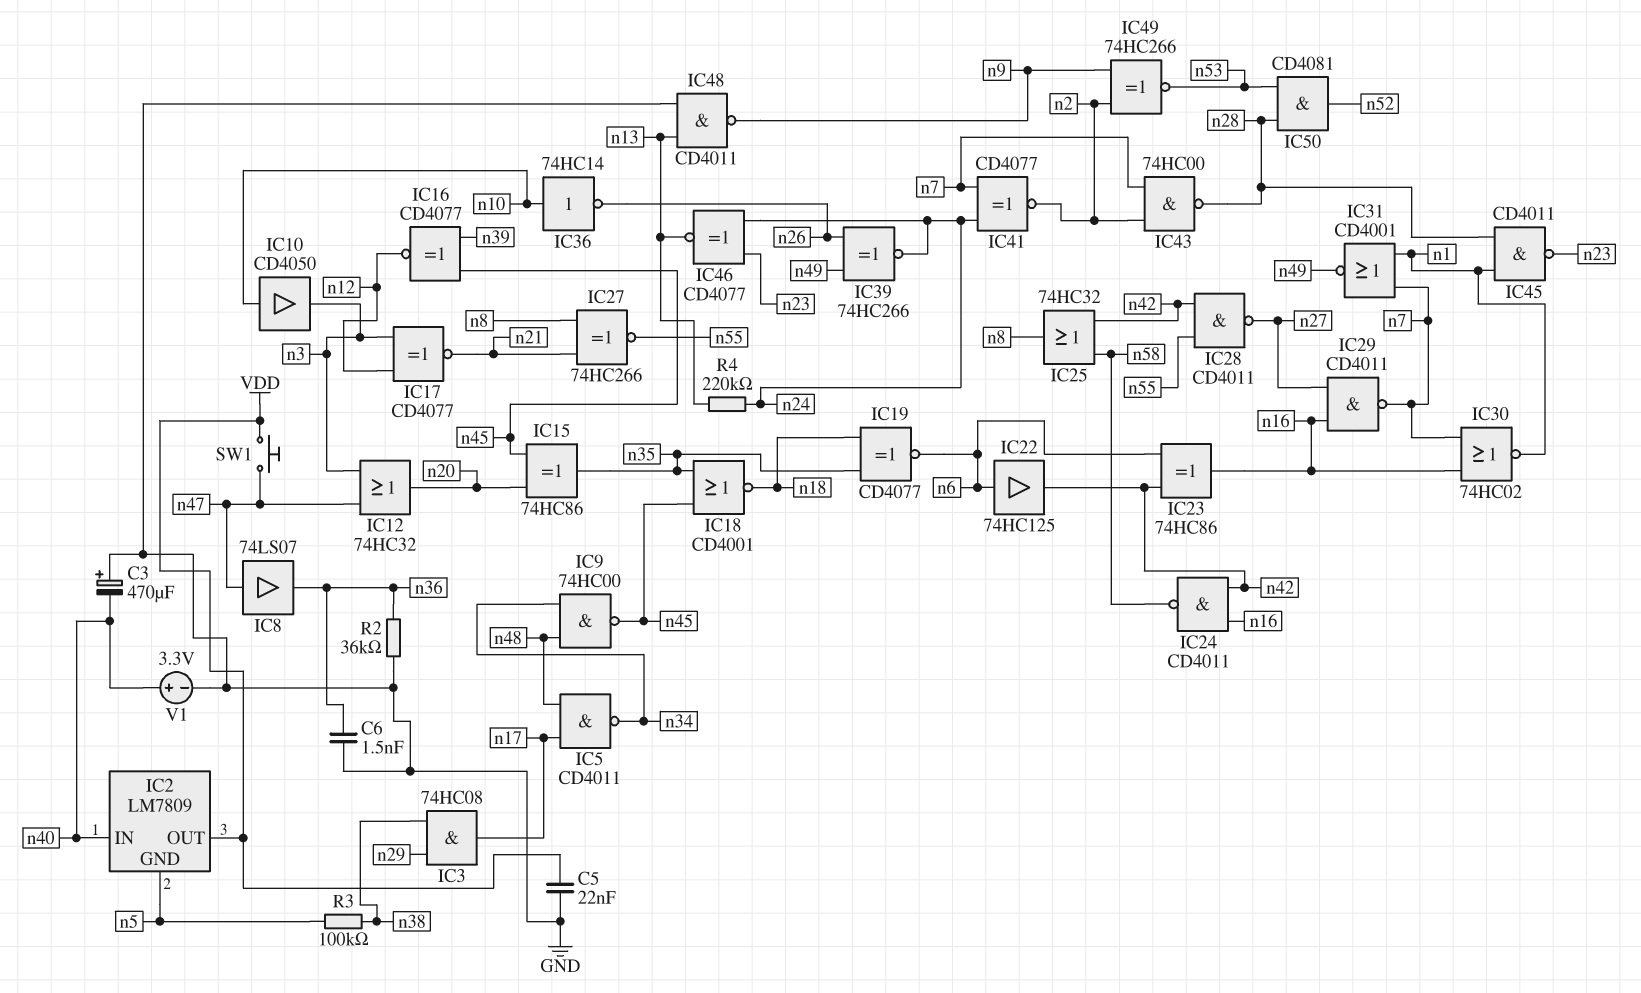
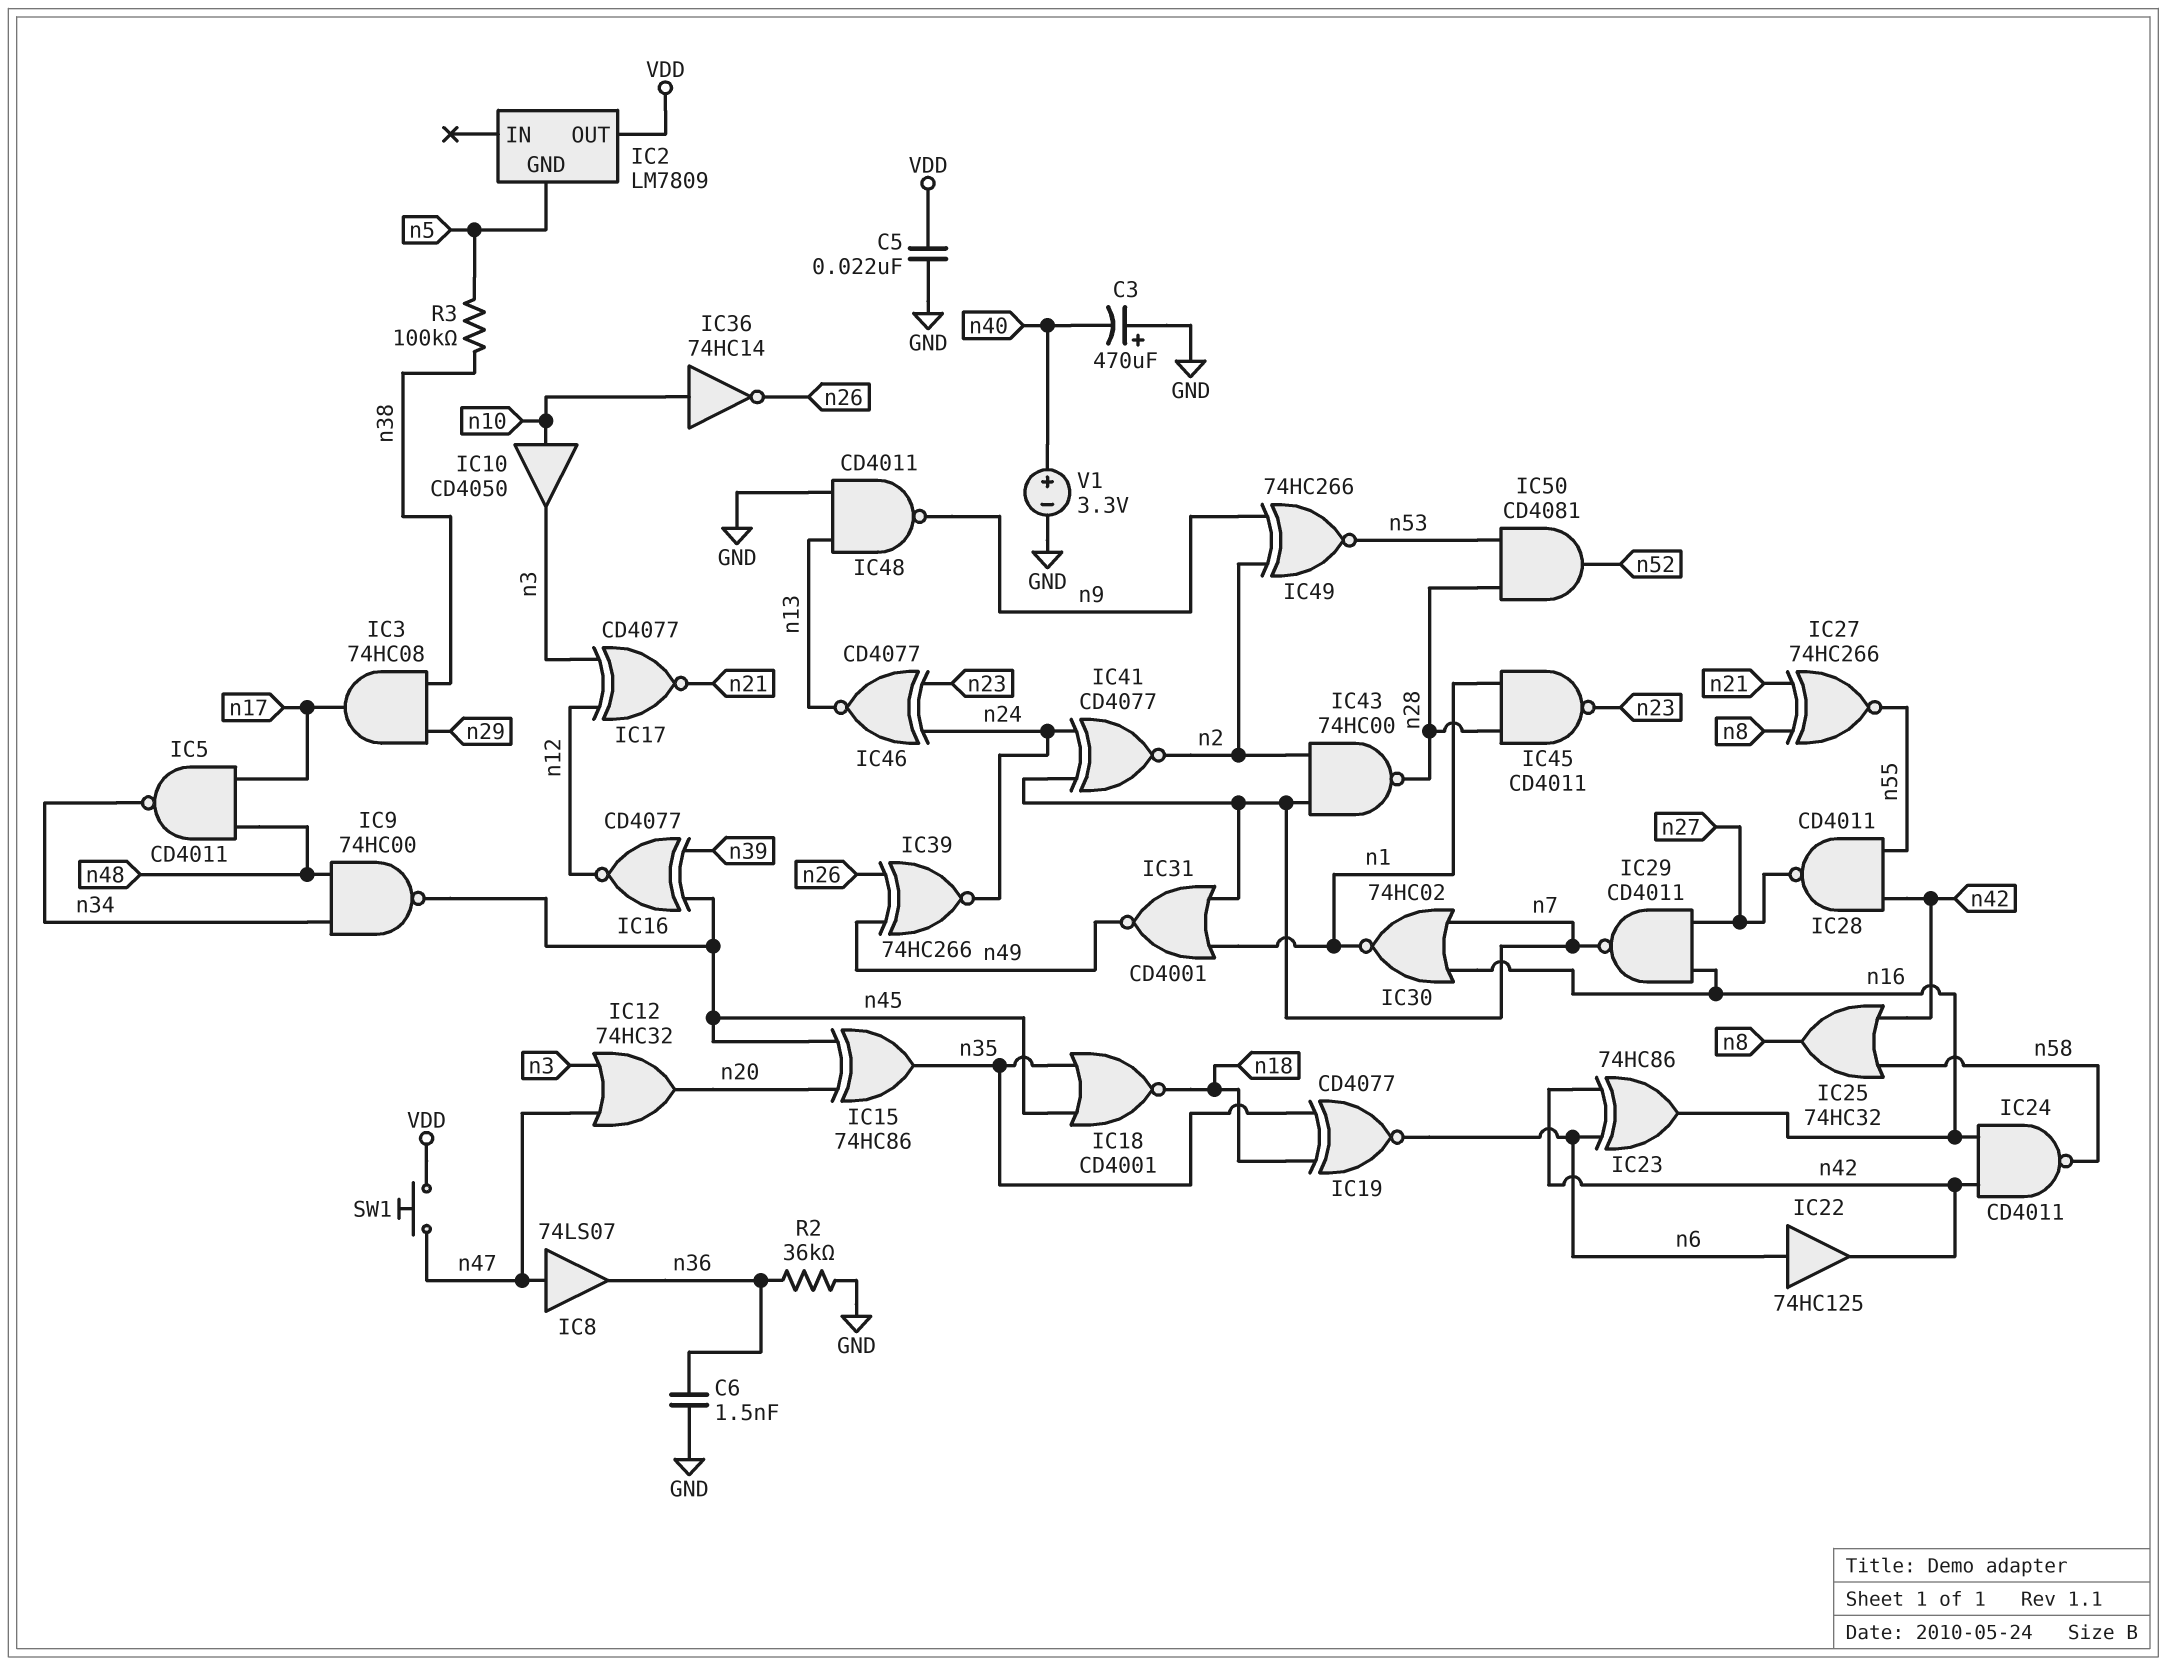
IC2 pin IN: n40 -> none
R4: 220k (n13, n24) -> none

